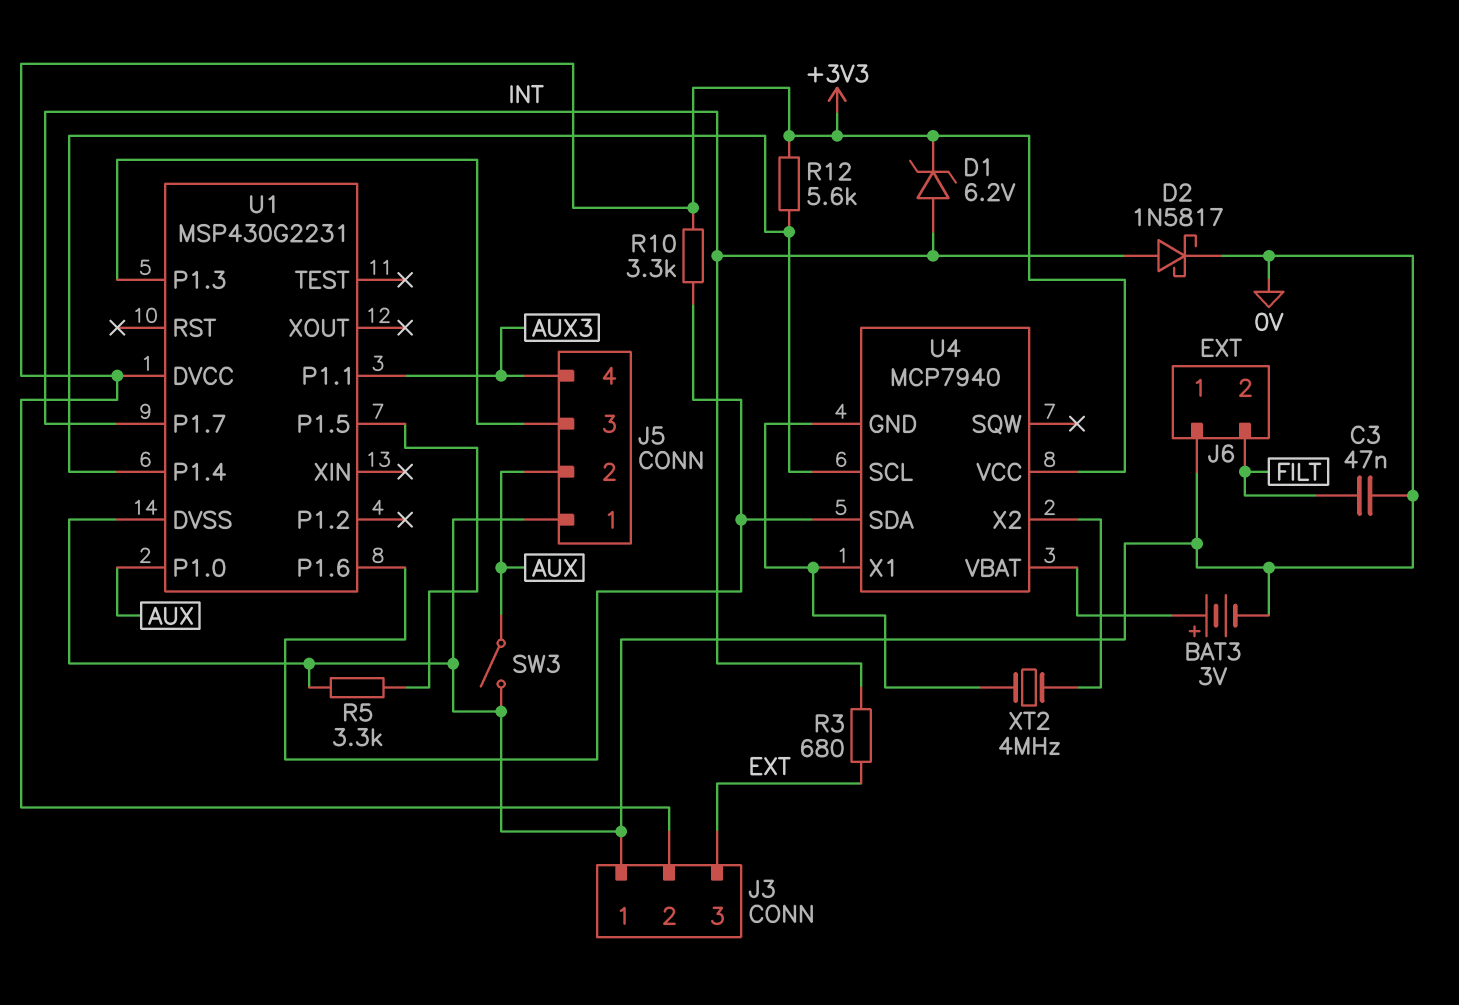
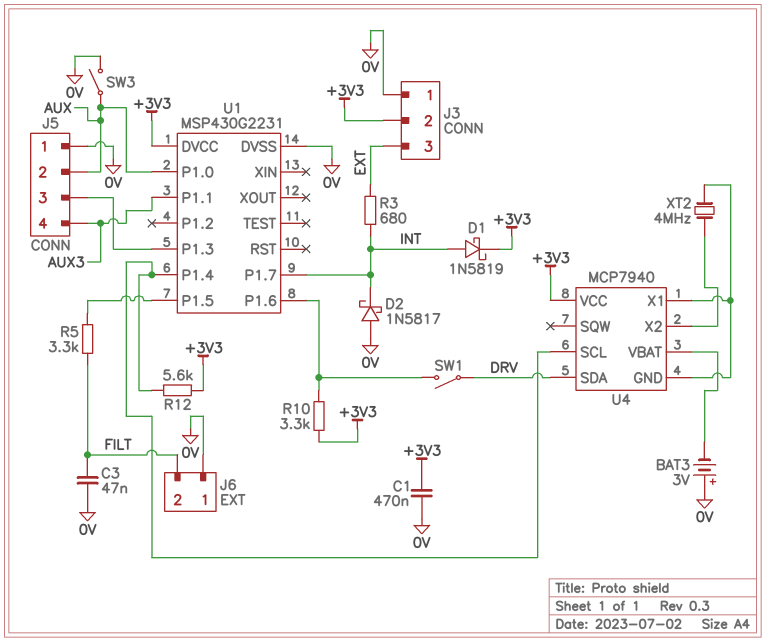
BAT3: 3V (plus U4/VBAT, minus 0V) -> 3V (plus 0V, minus U4/VBAT)
C1: none -> 470nF (+3V3, 0V)
D1: zener 6.2V (A INT, K +3V3) -> schottky 1N5819 (A INT, K +3V3)
D2: schottky 1N5817 (A INT, K 0V) -> schottky 1N5817 (A 0V, K INT)
R5: 3.3k (0V, U1/P1.5) -> 3.3k (FILT, U1/P1.5)
SW1: none -> switch (DRV, U1/P1.6)
U4 pin SDA: U1/P1.6 -> DRV

